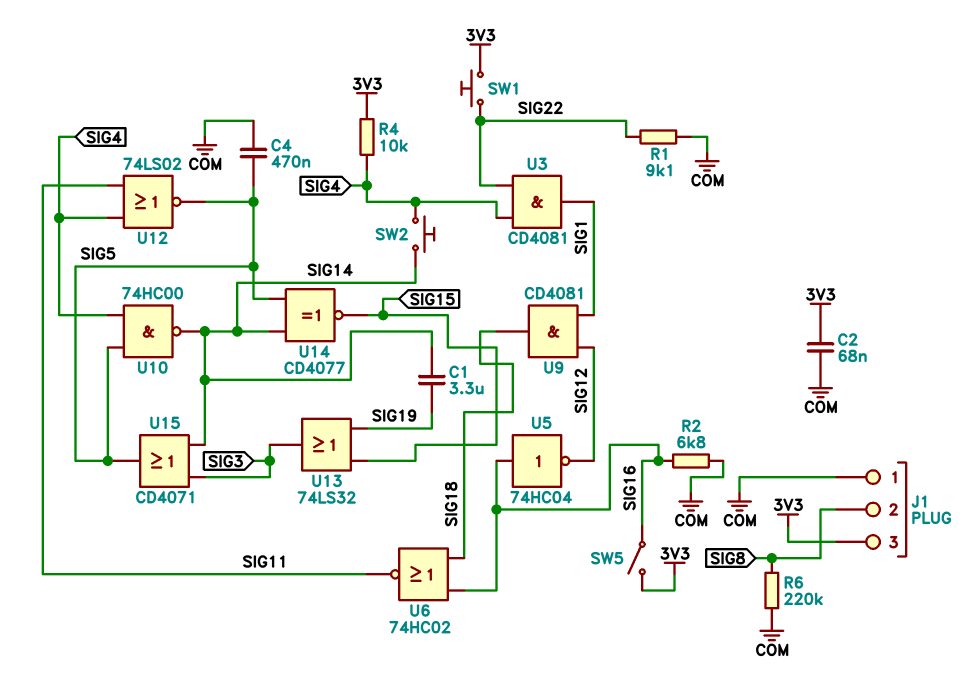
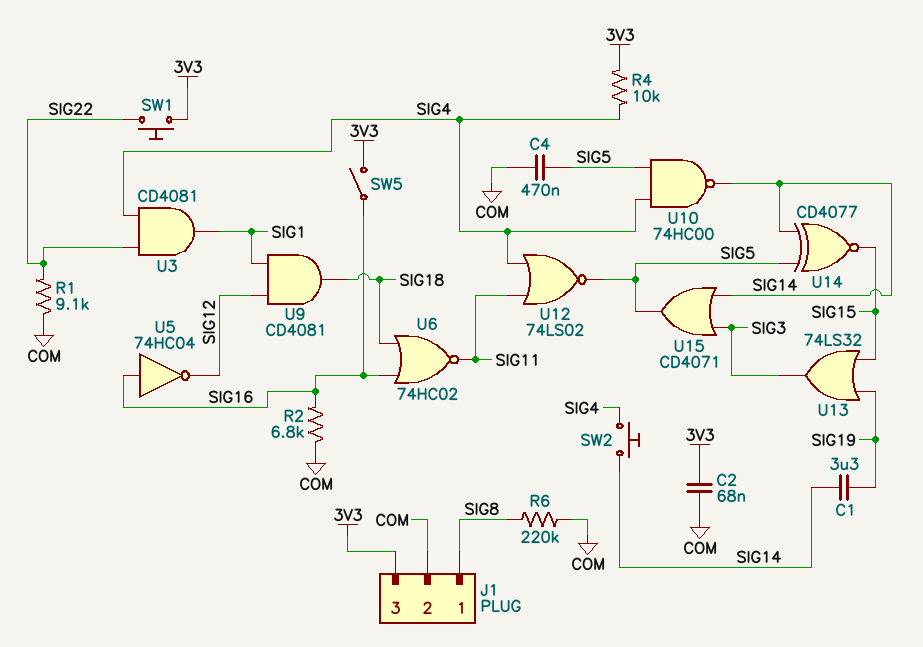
J1 pin 1: COM -> SIG8
J1 pin 2: SIG8 -> COM

